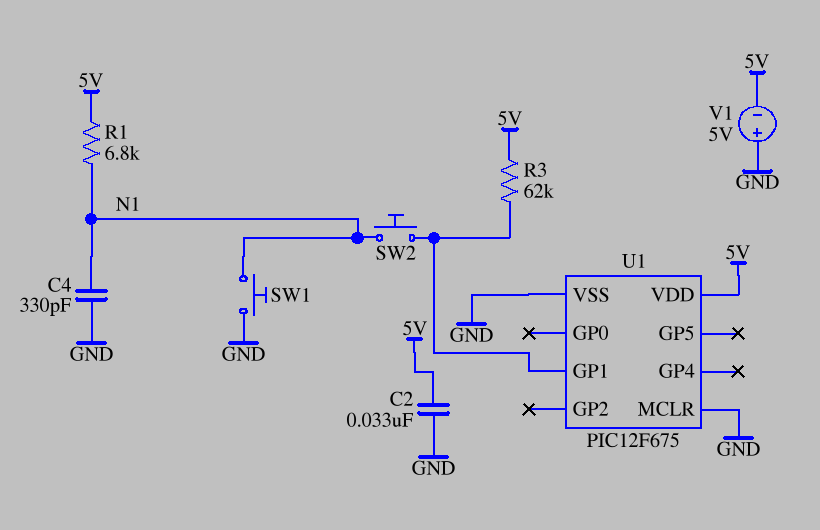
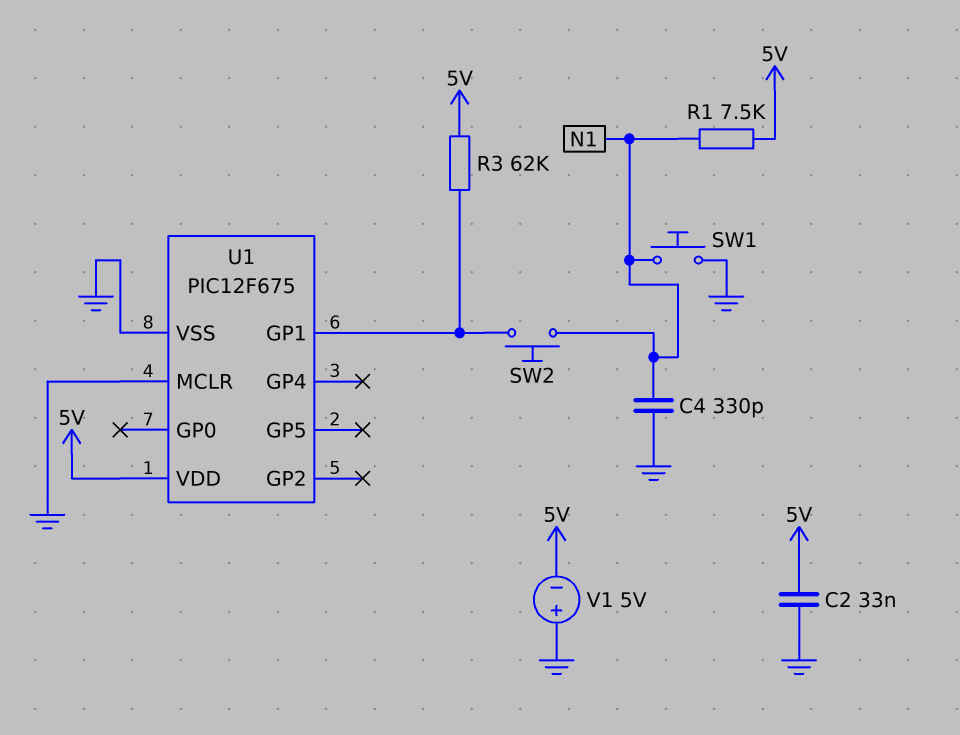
R1: 6.8k (5V, N1) -> 7.5k (5V, N1)

